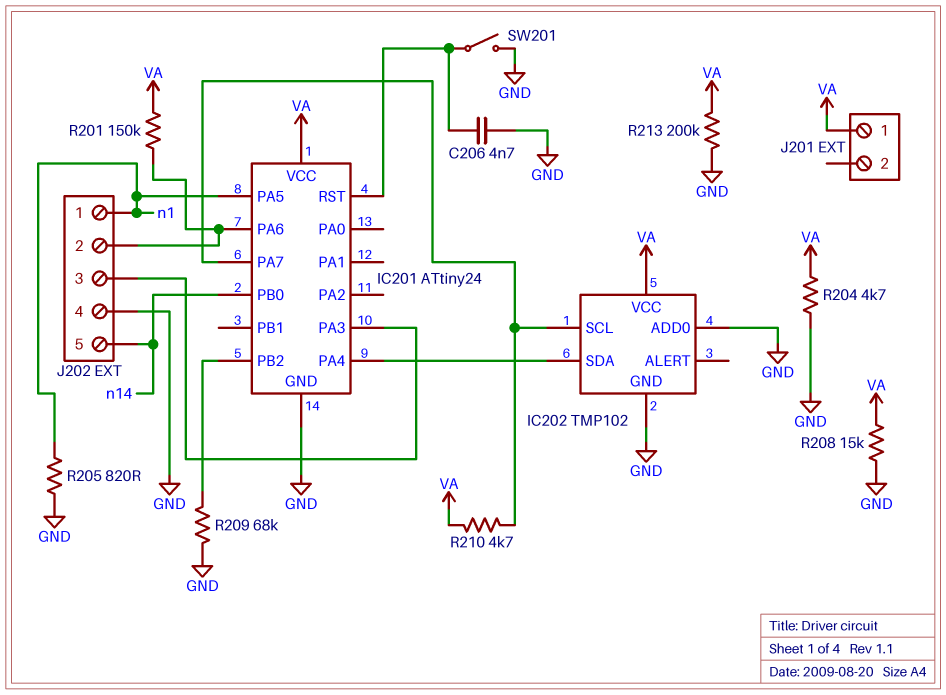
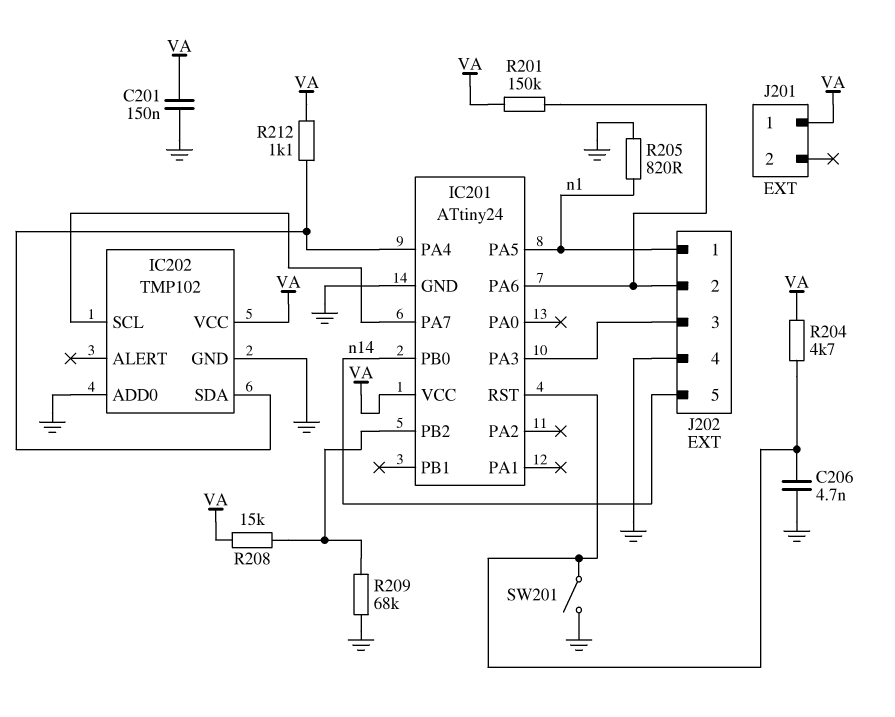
C201: none -> 150nF (GND, VA)
R204: 4.7k (GND, VA) -> 4.7k (IC201/RST, VA)
R208: 15k (GND, VA) -> 15k (IC201/PB2, VA)
R210: 4.7k (IC201/PA7, VA) -> none
R212: none -> 1.1k (IC201/PA4, VA)
R213: 200k (GND, VA) -> none

